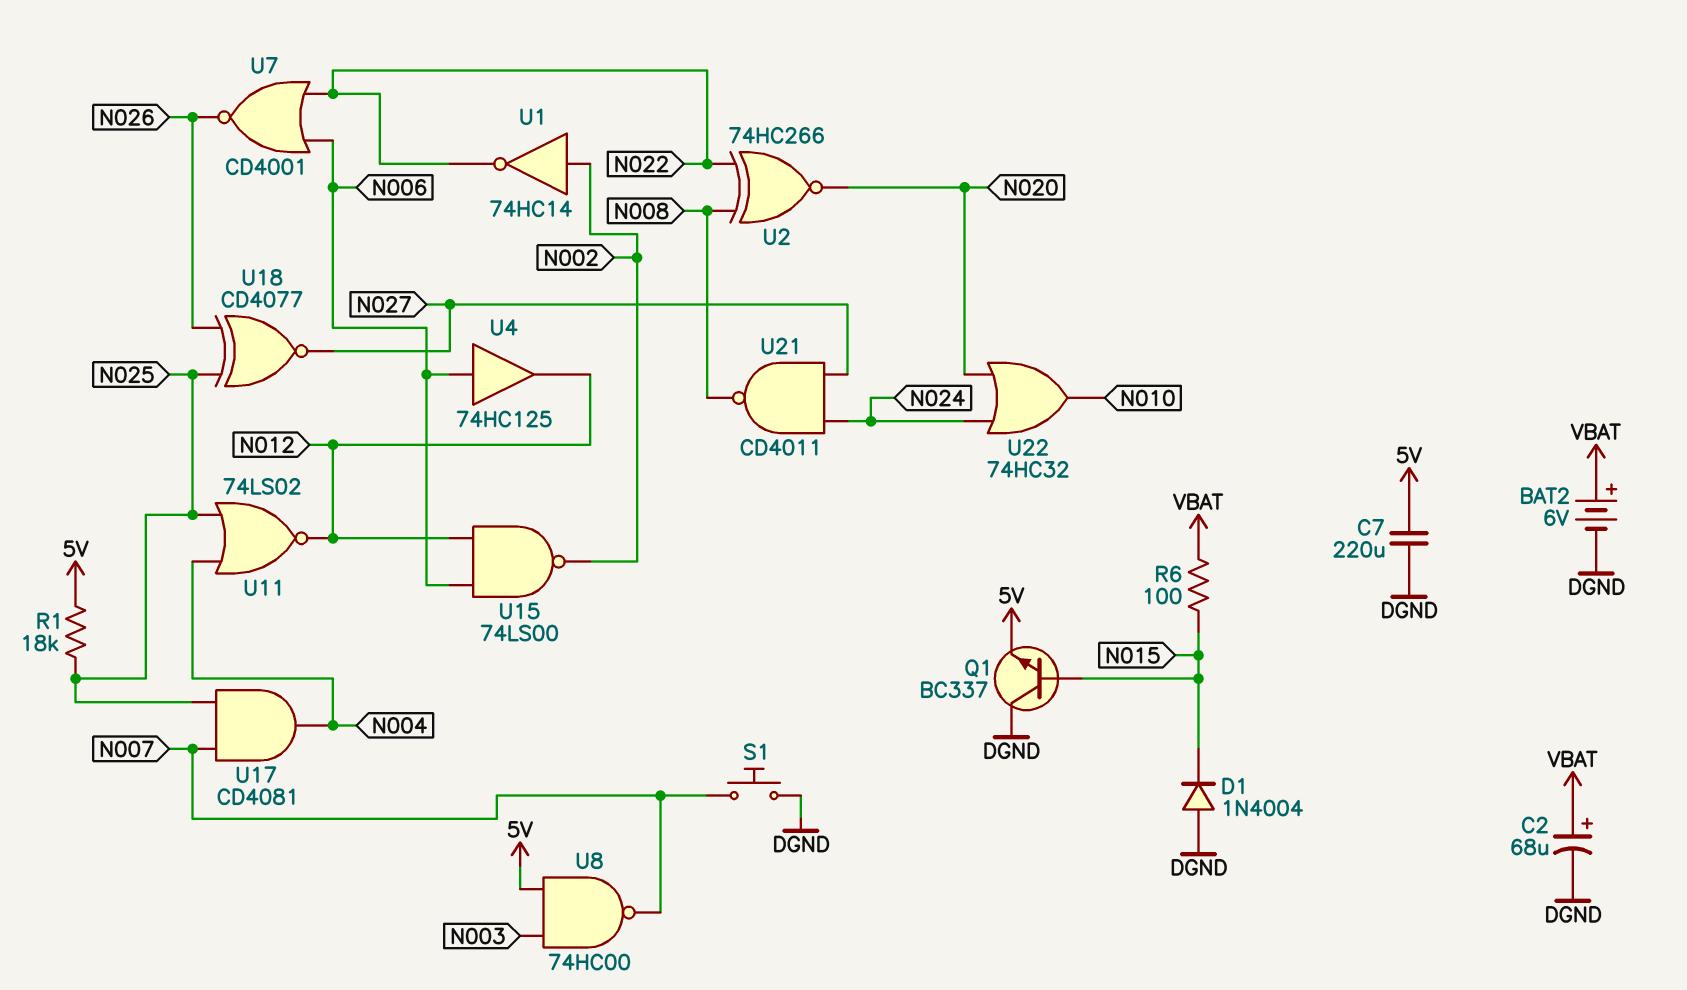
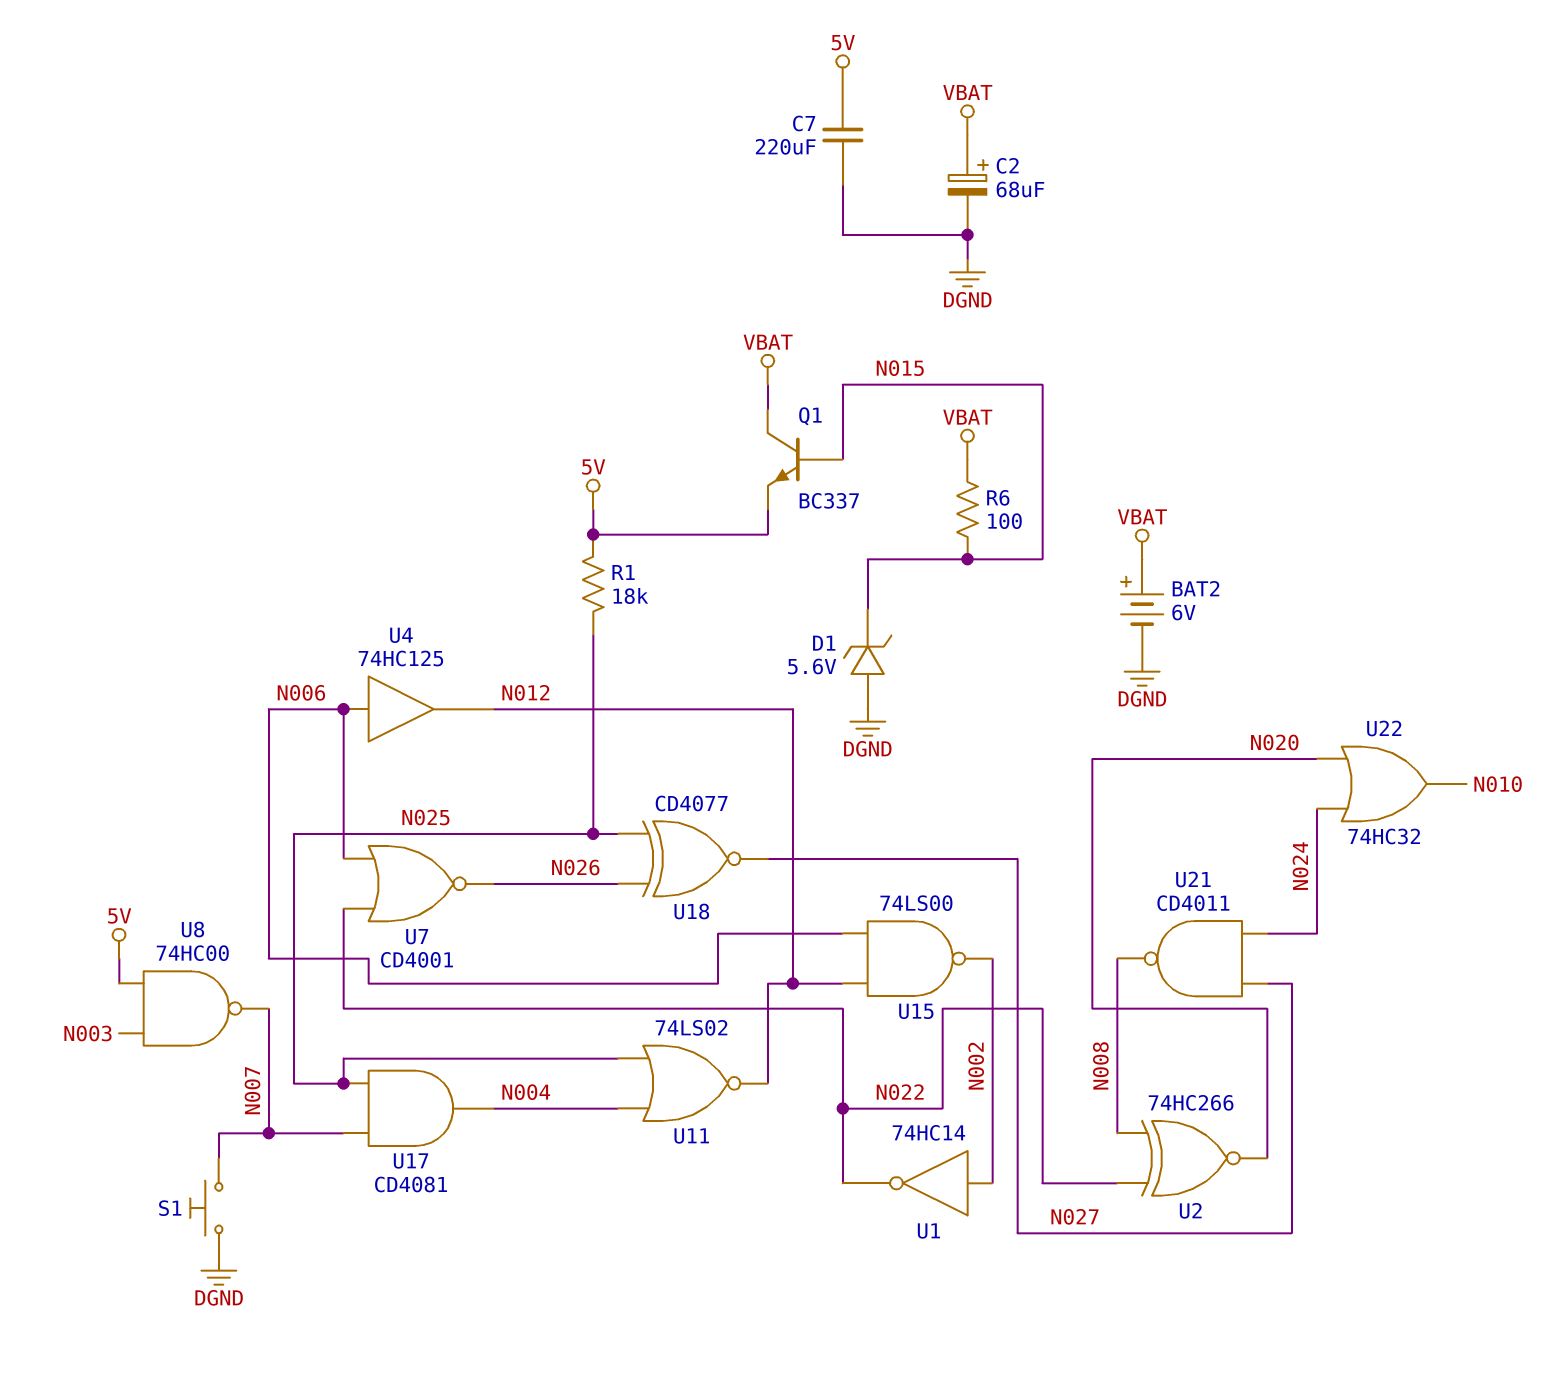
D1: diode 1N4004 (A DGND, K N015) -> zener 5.6V (A DGND, K N015)
Q1: NPN BC337 (B N015, C DGND, E 5V) -> NPN BC337 (B N015, C VBAT, E 5V)

